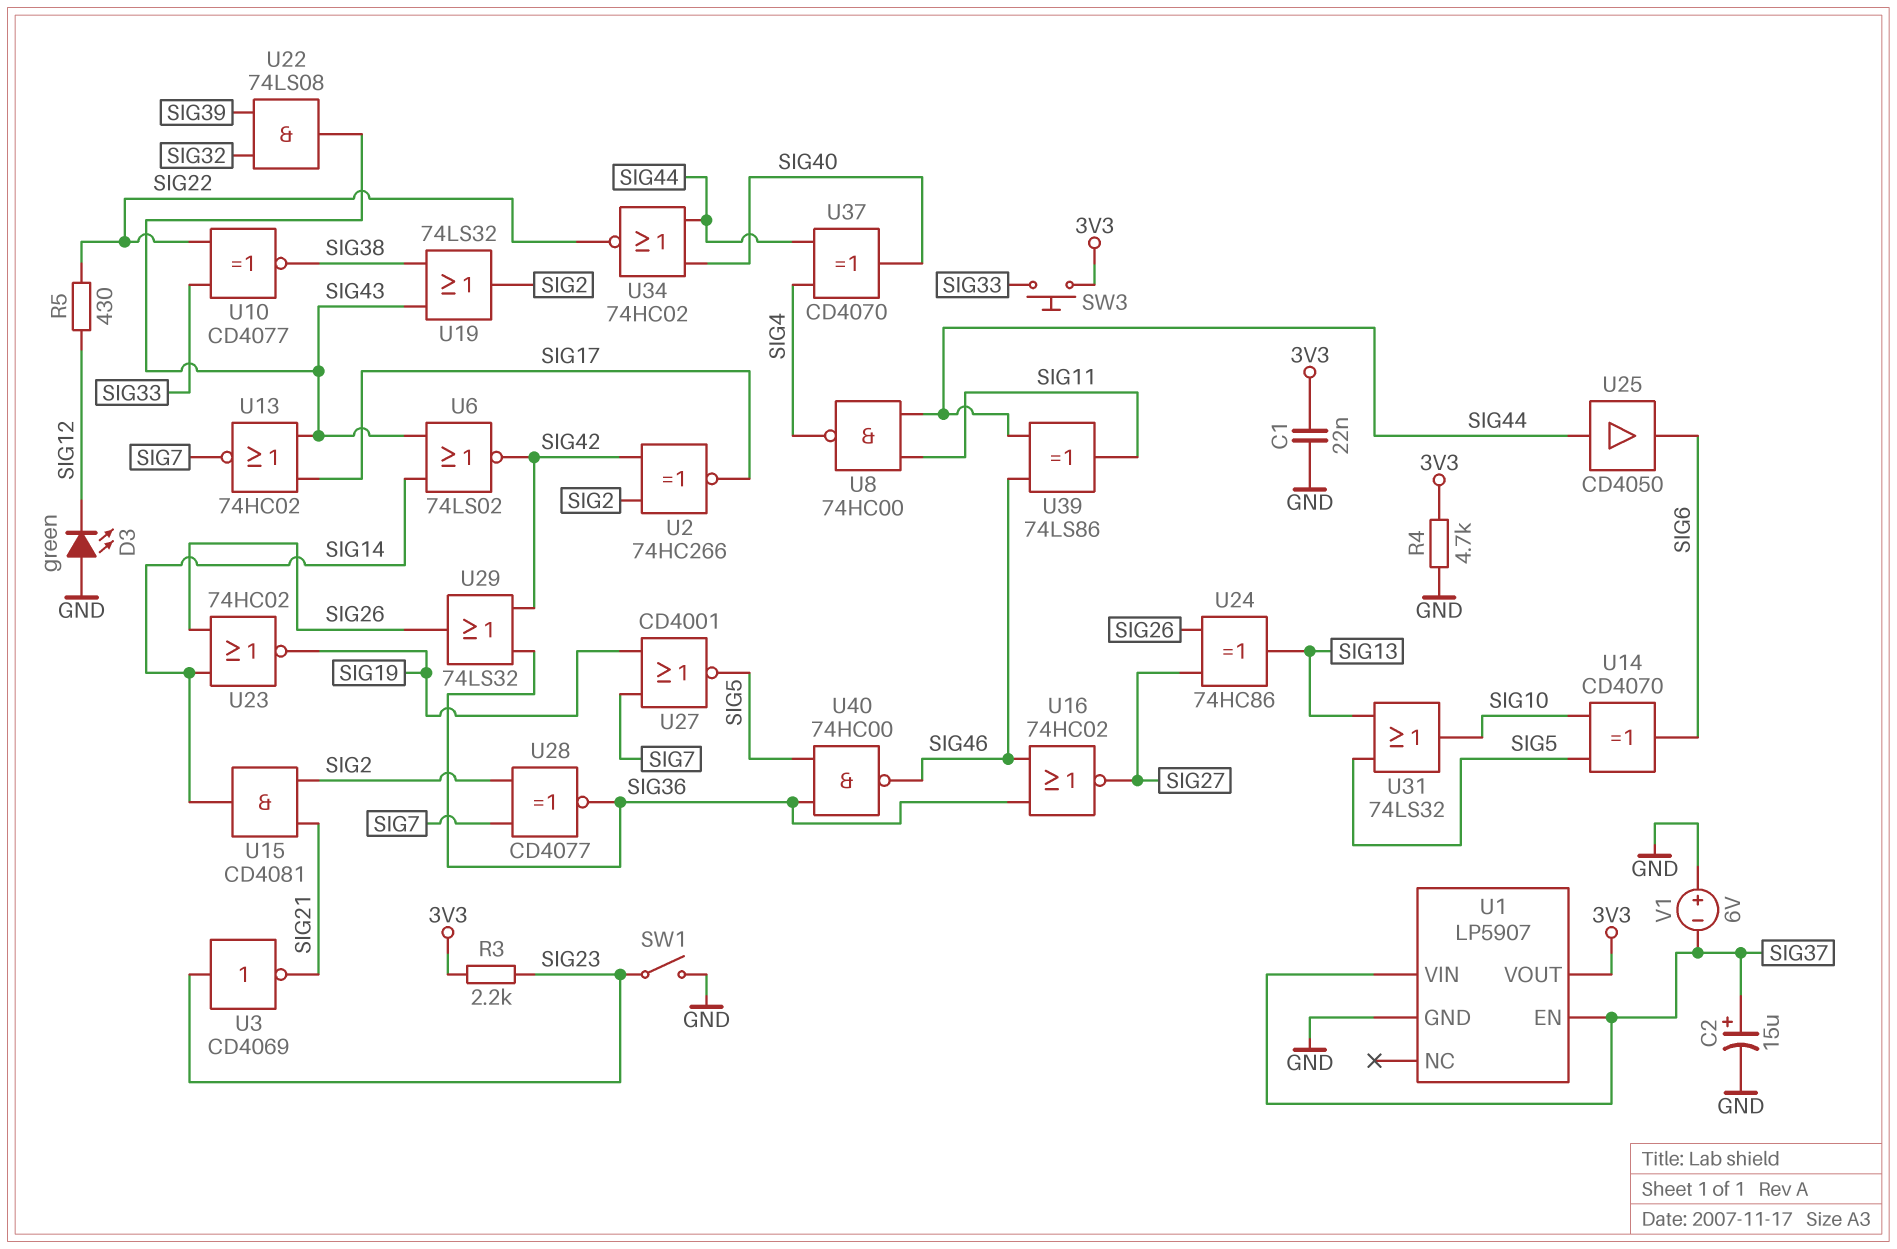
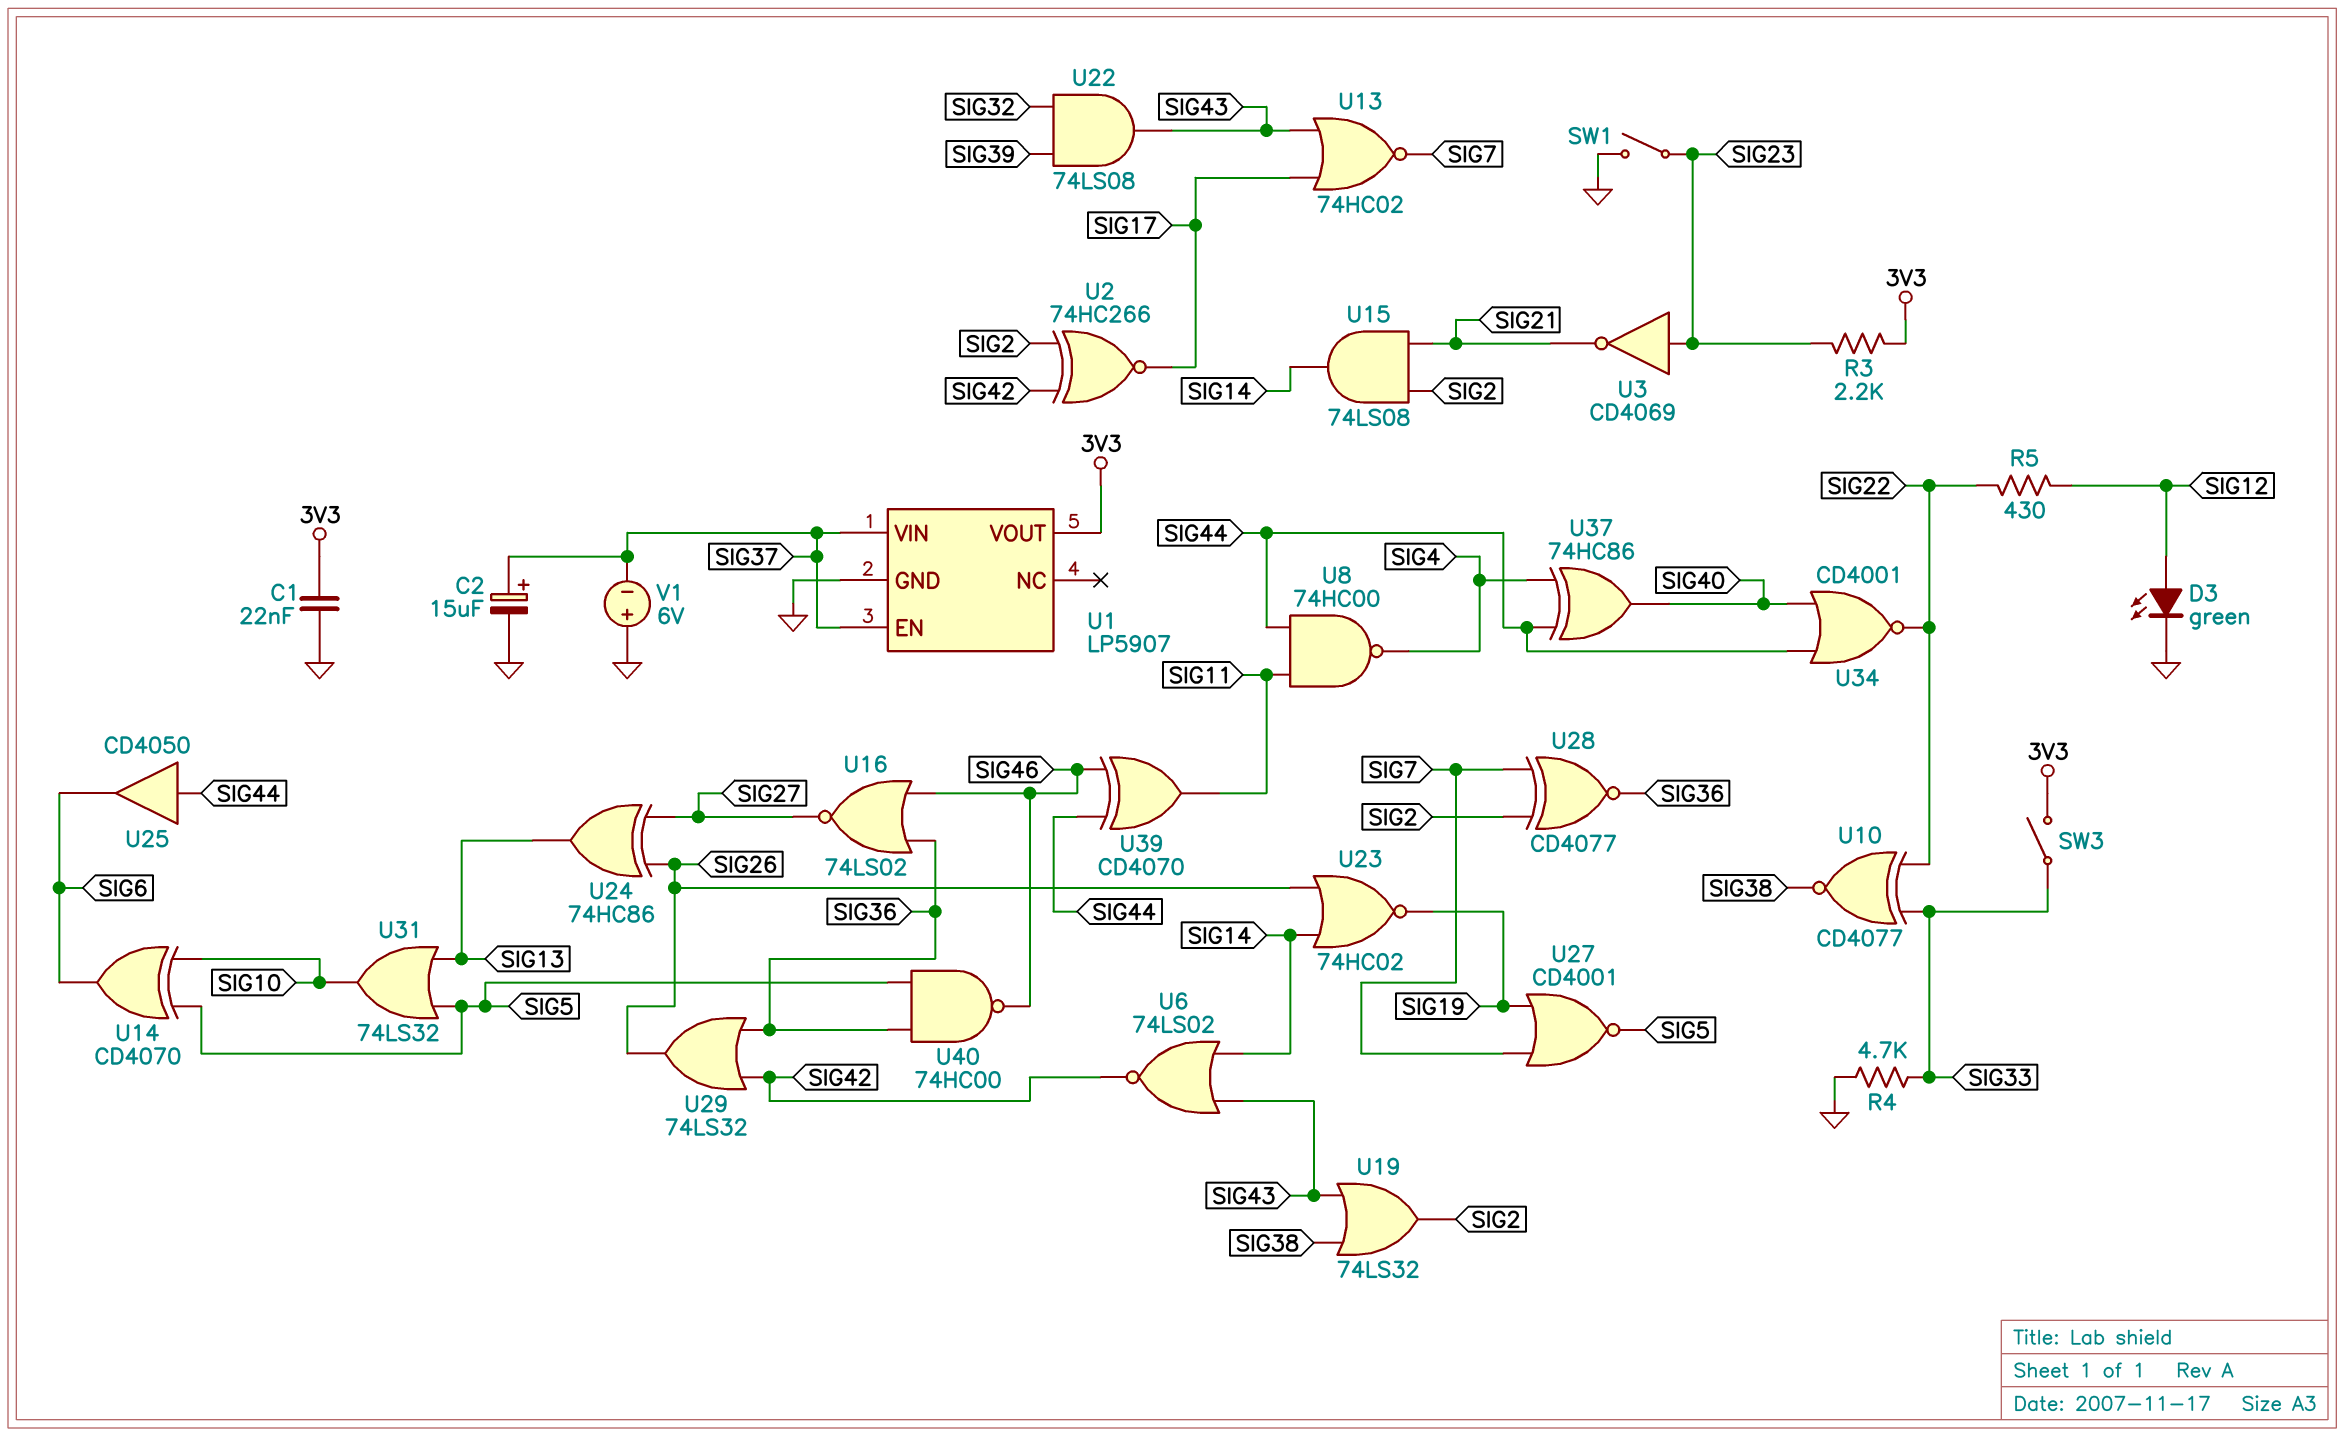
D3: LED green (A GND, K SIG12) -> LED green (A SIG12, K GND)
R4: 4.7k (3V3, GND) -> 4.7k (GND, SIG33)
SW3: button (3V3, SIG33) -> switch (3V3, SIG33)
U15: AND CD4081 (in SIG2, in SIG21, out SIG14) -> AND 74LS08 (in SIG2, in SIG21, out SIG14)
U16: NOR 74HC02 (in SIG36, in SIG46, out SIG27) -> NOR 74LS02 (in SIG36, in SIG46, out SIG27)
U34: NOR 74HC02 (in SIG40, in SIG44, out SIG22) -> NOR CD4001 (in SIG40, in SIG44, out SIG22)
U37: XOR CD4070 (in SIG4, in SIG44, out SIG40) -> XOR 74HC86 (in SIG4, in SIG44, out SIG40)
U39: XOR 74LS86 (in SIG44, in SIG46, out SIG11) -> XOR CD4070 (in SIG44, in SIG46, out SIG11)

